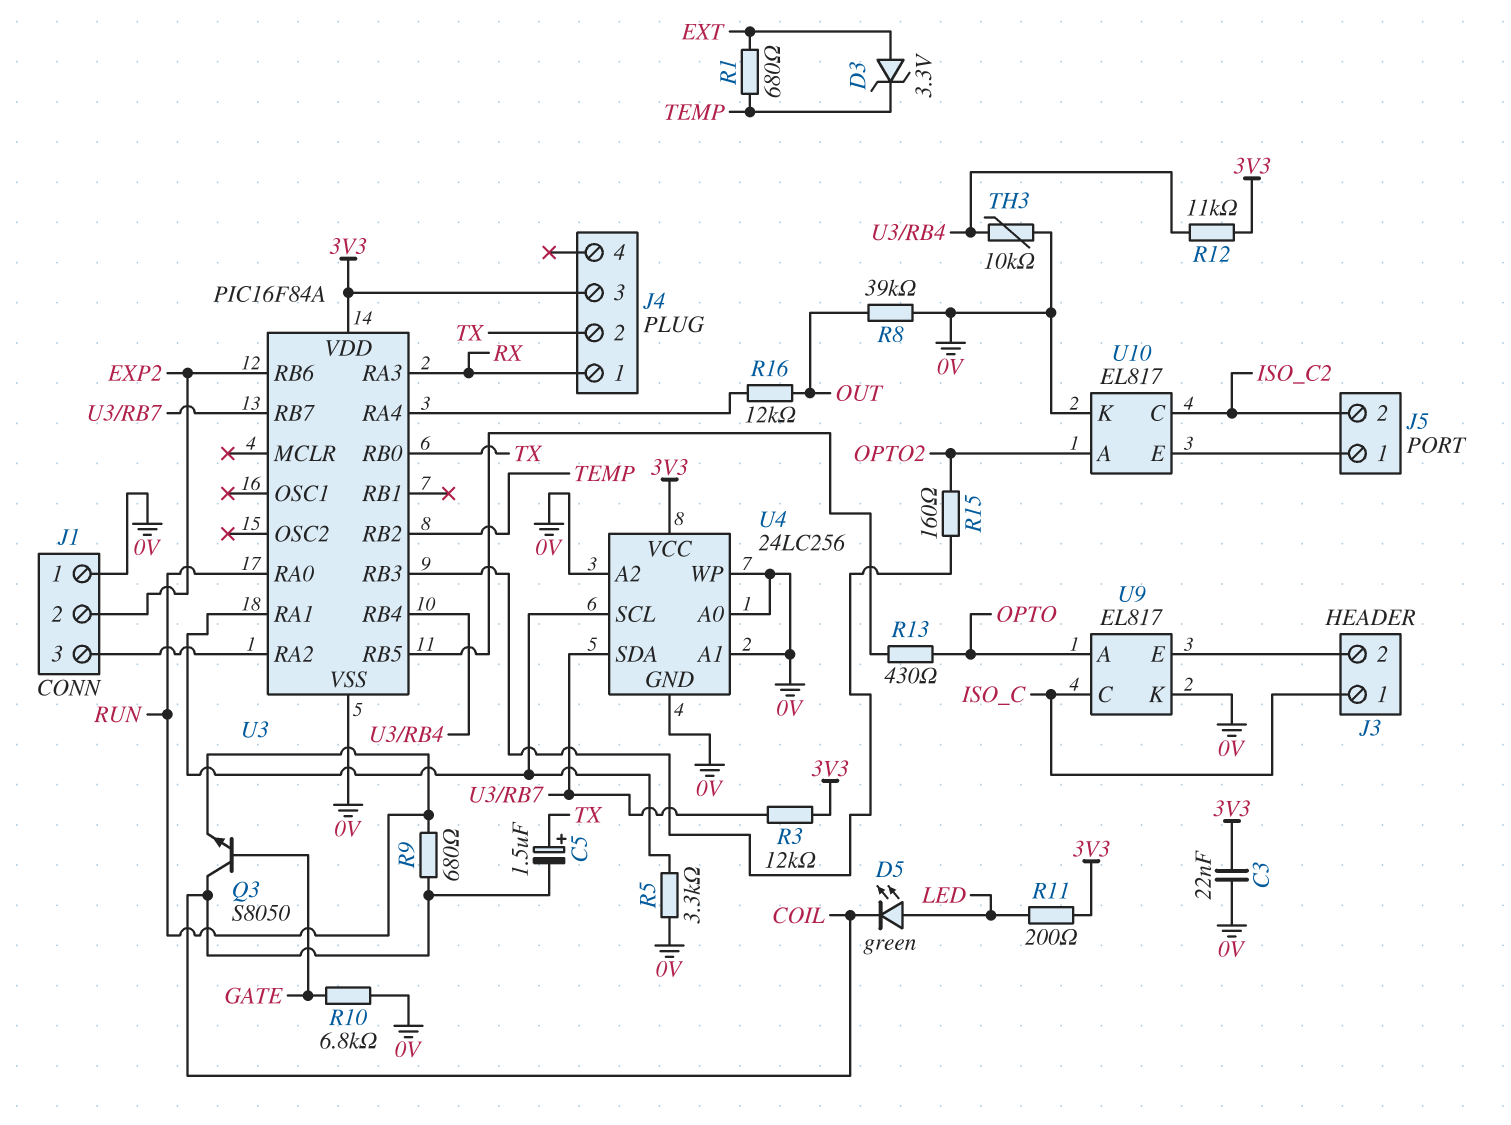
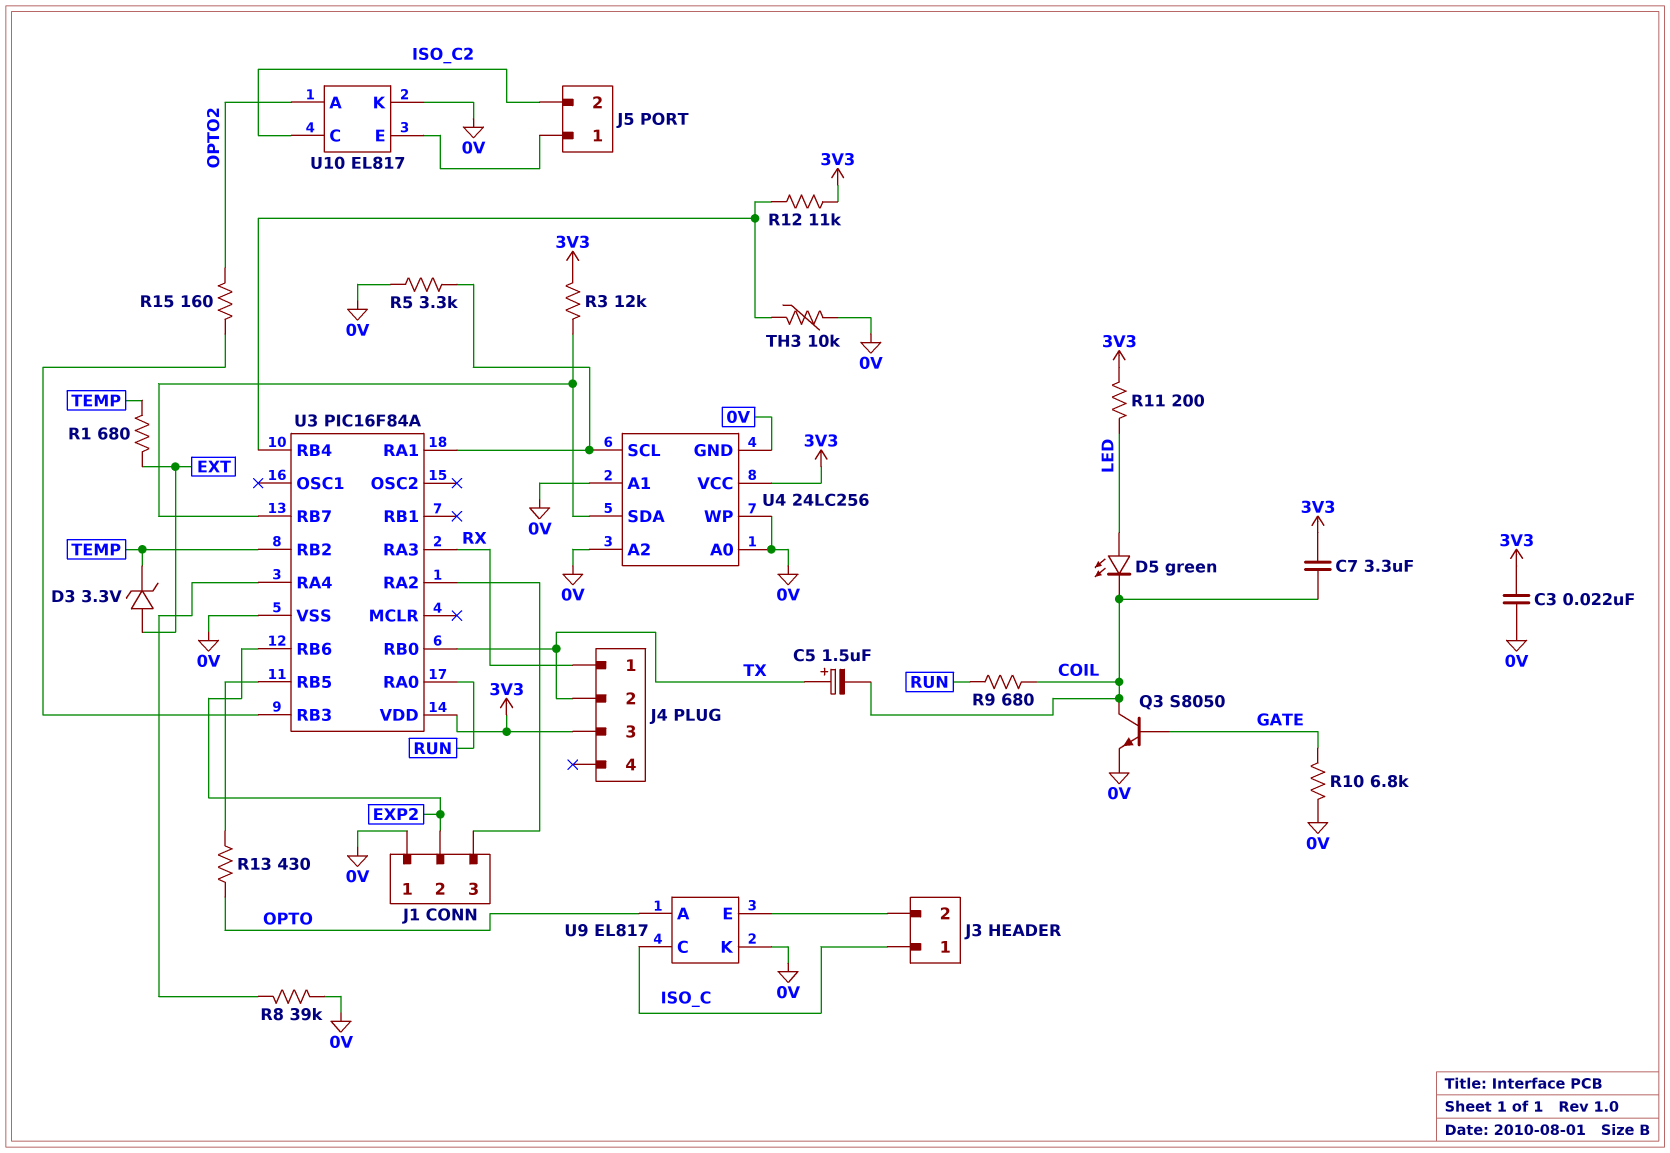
C7: none -> 3.3uF (3V3, COIL)
Q3: NPN S8050 (B GATE, C COIL, E RUN) -> NPN S8050 (B GATE, C COIL, E 0V)
R8: 39k (0V, OUT) -> 39k (0V, U3/RA4)
R16: 12k (OUT, U3/RA4) -> none

